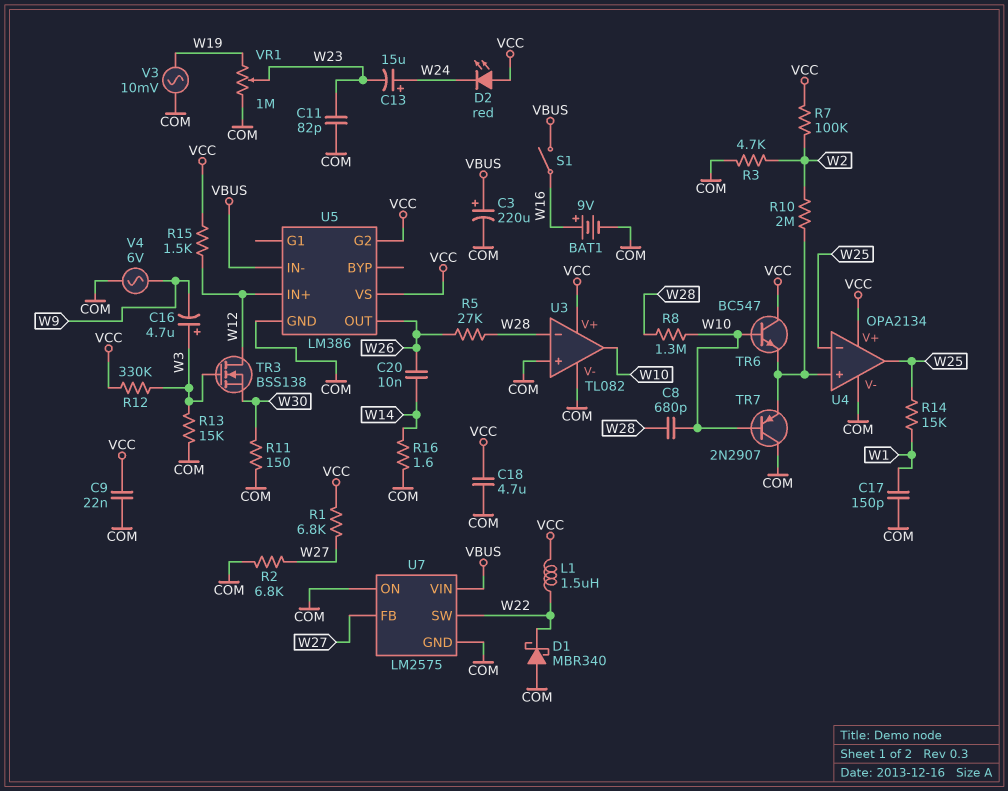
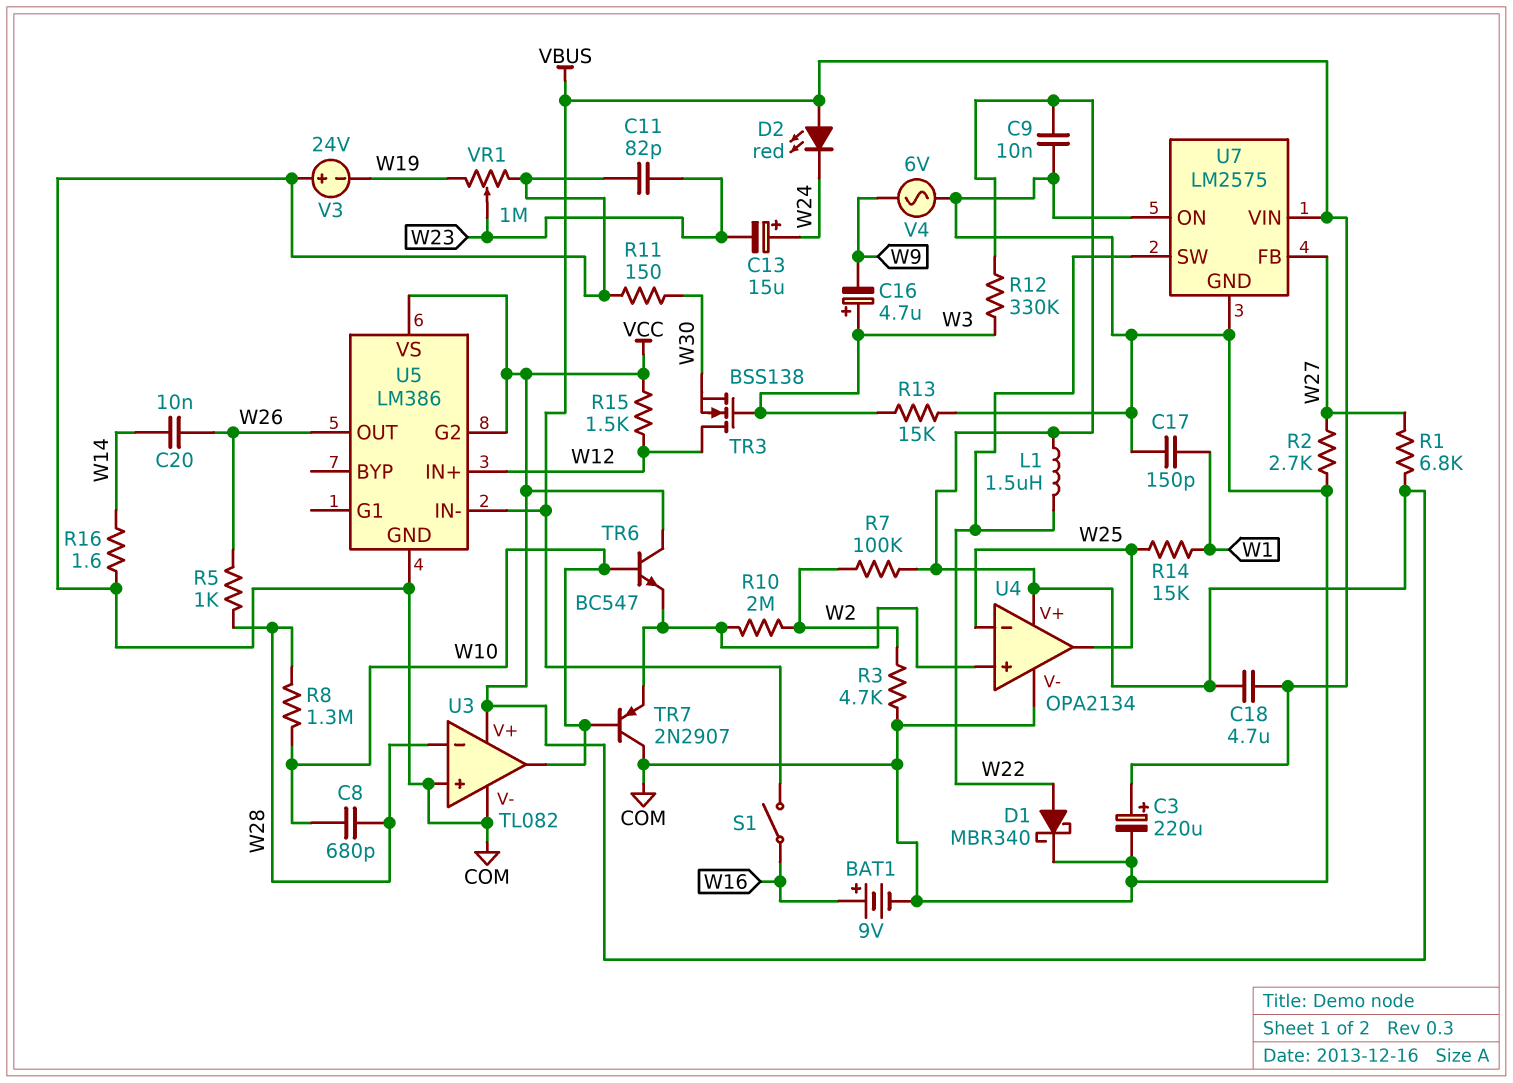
C9: 22nF (COM, VCC) -> 10nF (COM, VCC)
C18: 4.7uF (COM, VCC) -> 4.7uF (VBUS, VCC)
D1: schottky MBR340 (A COM, K W22) -> schottky MBR340 (A W22, K COM)
D2: LED red (A VCC, K W24) -> LED red (A VBUS, K W24)
R2: 6.8k (COM, W27) -> 2.7k (COM, W27)
R5: 27k (W26, W28) -> 1k (W26, W28)
V3: AC 10mV (COM, W19) -> 24V (plus COM, minus W19)

